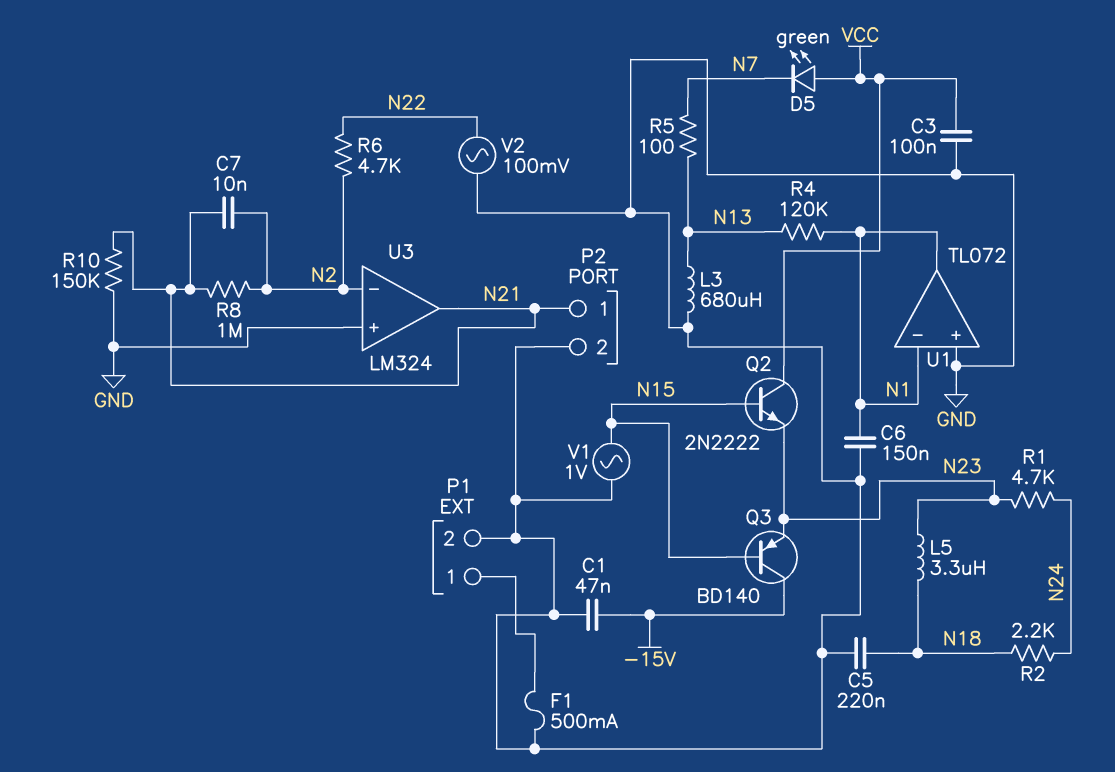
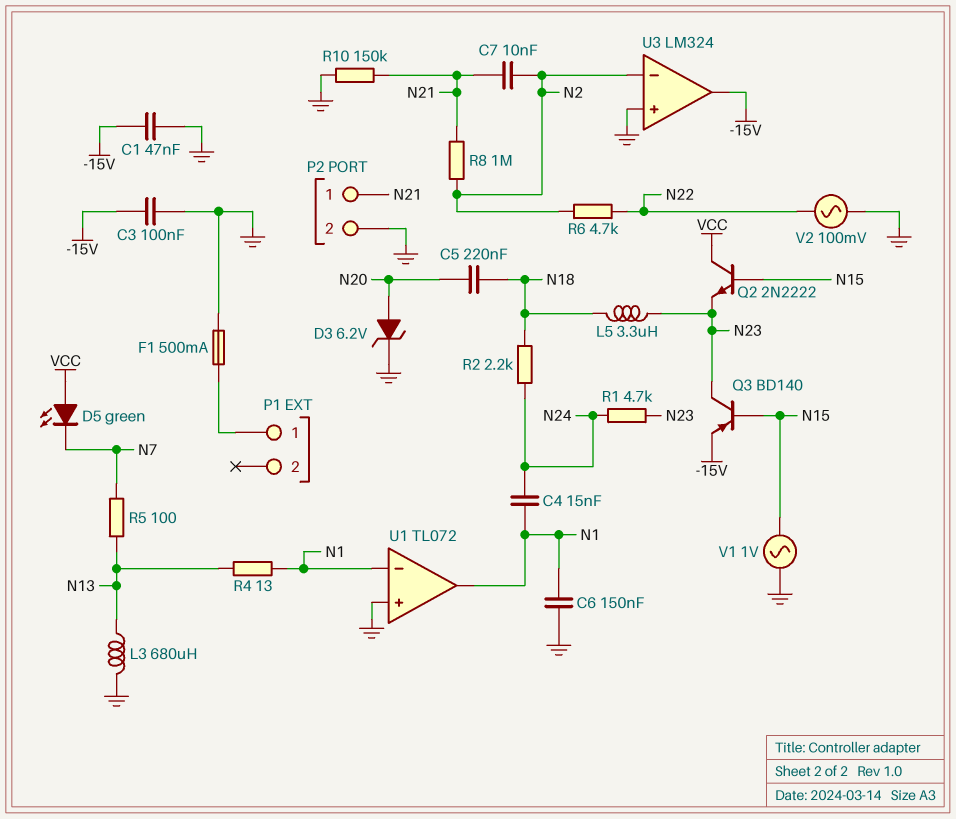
C3: 100nF (GND, VCC) -> 100nF (-15V, GND)
C4: none -> 15nF (N1, N24)
C5: 220nF (GND, N18) -> 220nF (N18, N20)
D3: none -> zener 6.2V (A N20, K GND)
P1 pin 2: GND -> none
Q3: PNP BD140 (B N15, C -15V, E N23) -> PNP BD140 (B N15, C N23, E -15V)
R4: 120k (N1, N13) -> 13 (N1, N13)
U3 pin out: N21 -> -15V

